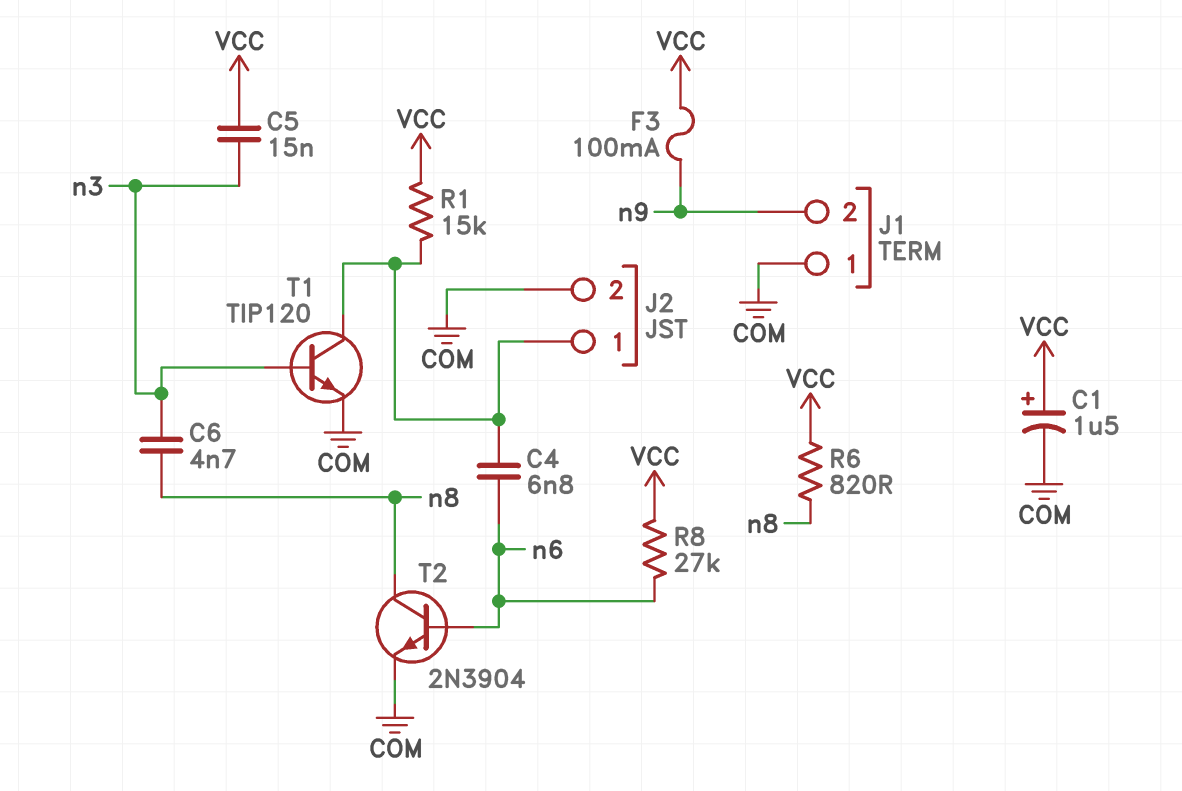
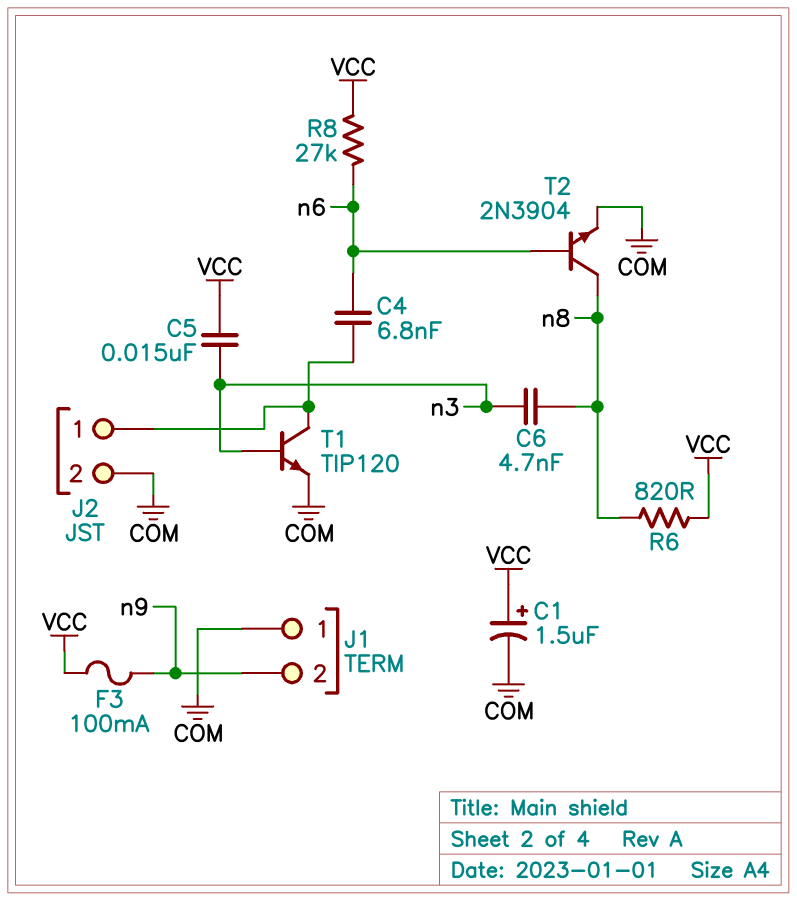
R1: 15k (J2/1, VCC) -> none

